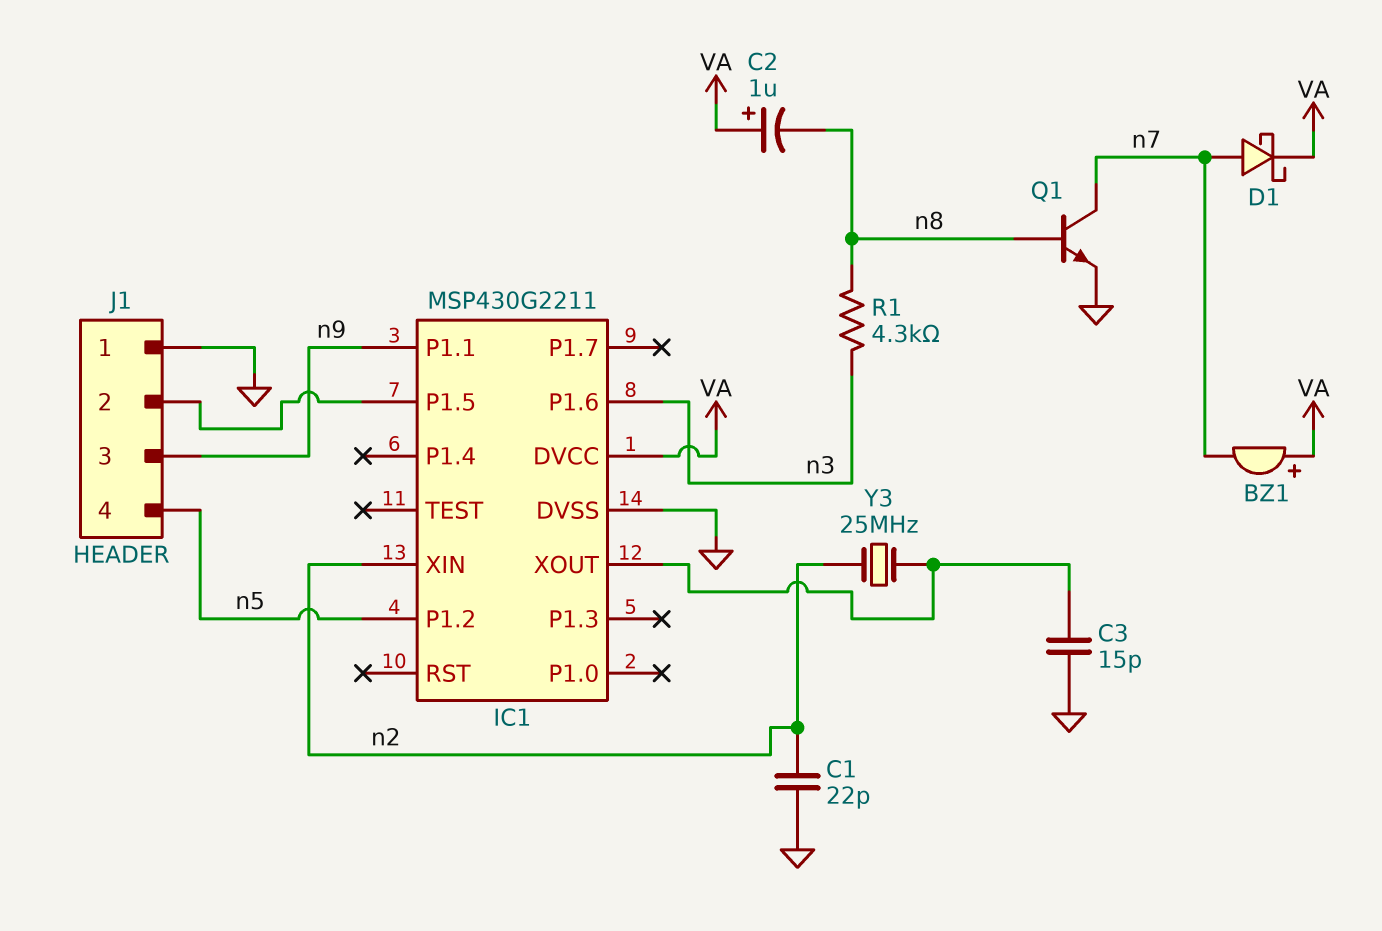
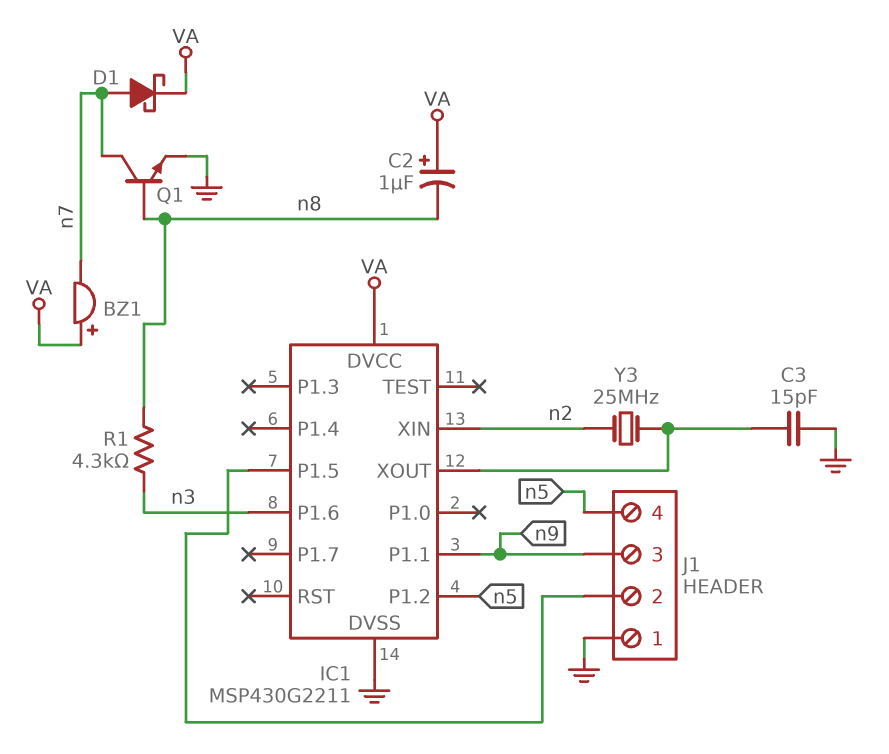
C1: 22pF (GND, n2) -> none

